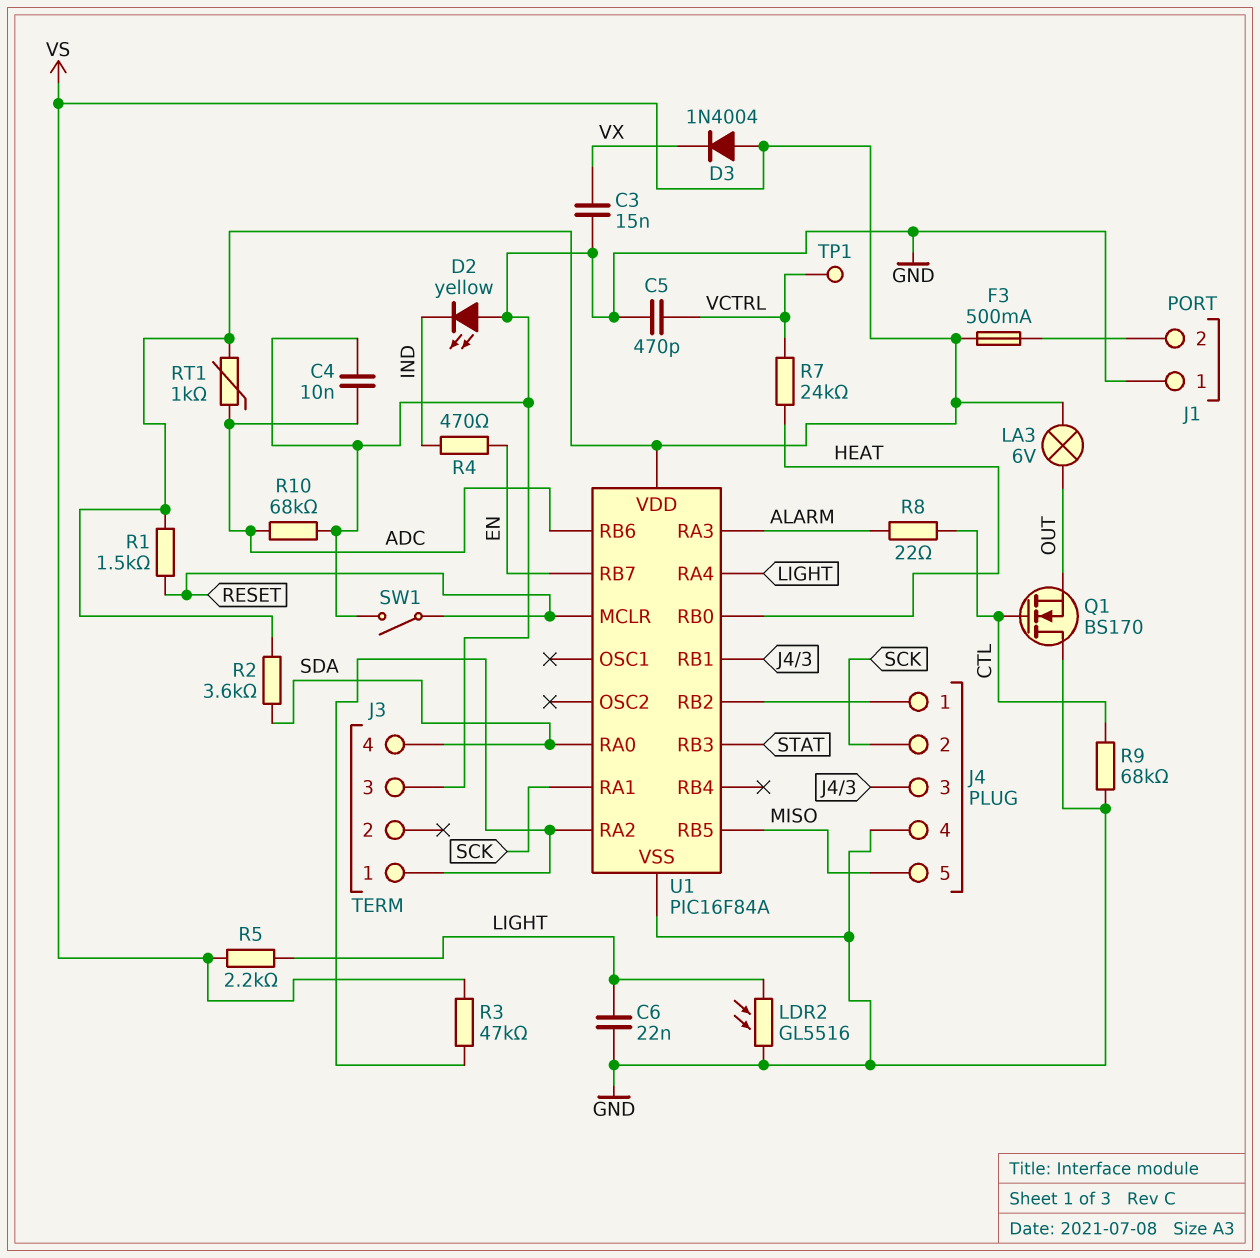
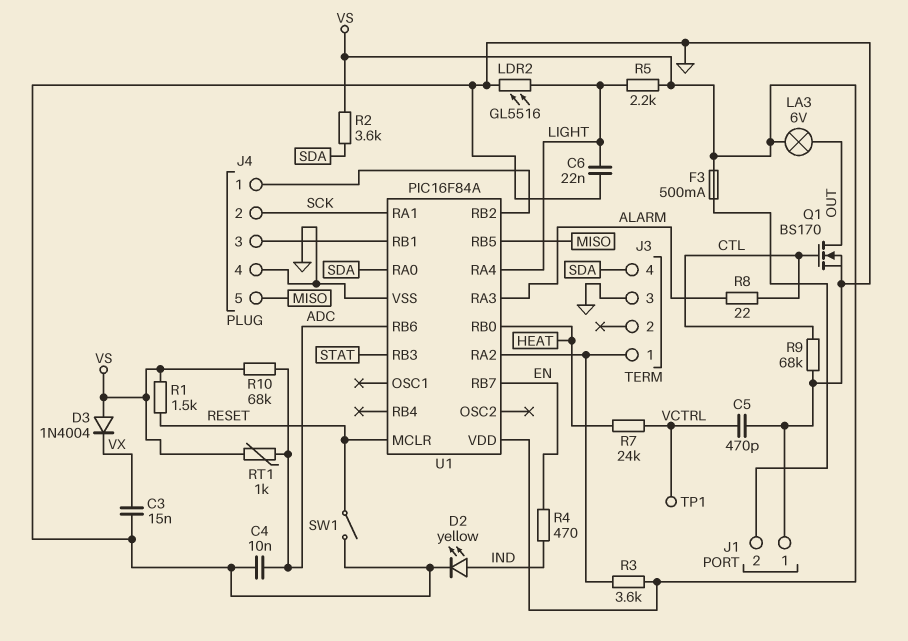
D2: LED yellow (A GND, K IND) -> LED yellow (A IND, K GND)
Q1: NMOS BS170 (G CTL, D GND, S OUT) -> NMOS BS170 (G CTL, D OUT, S GND)
R3: 47k (J3/1, VS) -> 3.6k (J3/1, VS)
R10: 68k (ADC, GND) -> 68k (ADC, VS)

